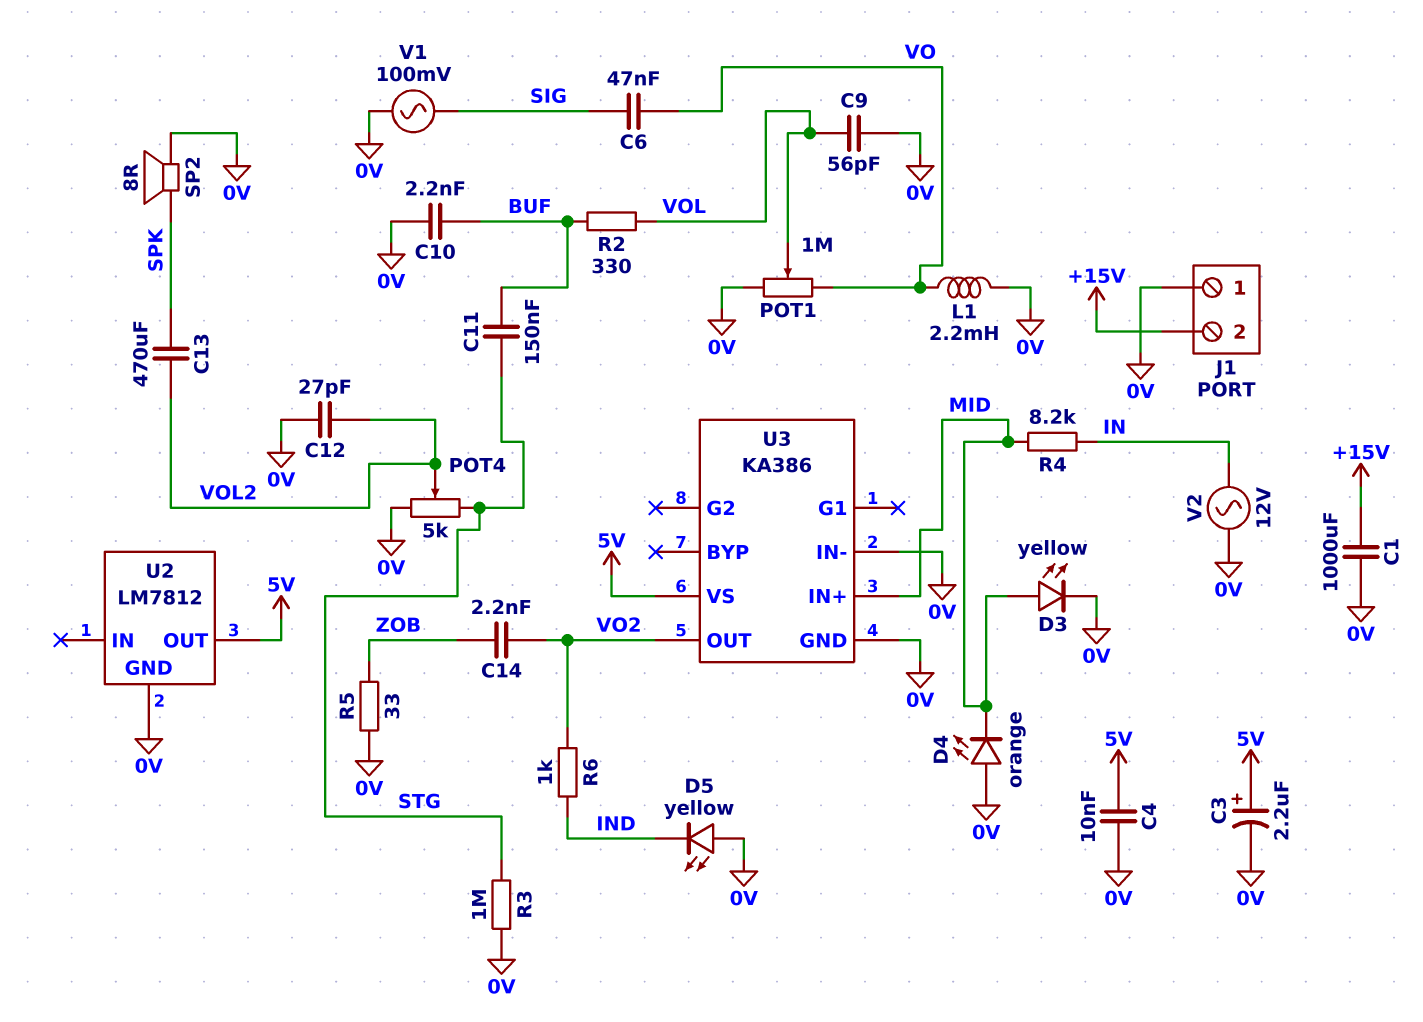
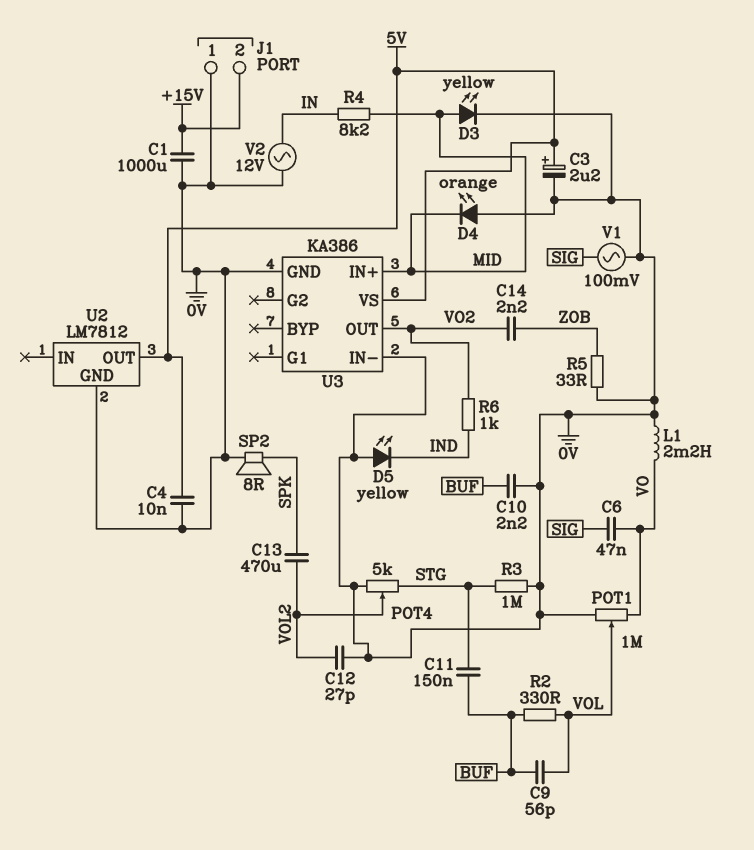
C9: 56pF (0V, VOL) -> 56pF (BUF, VOL)

